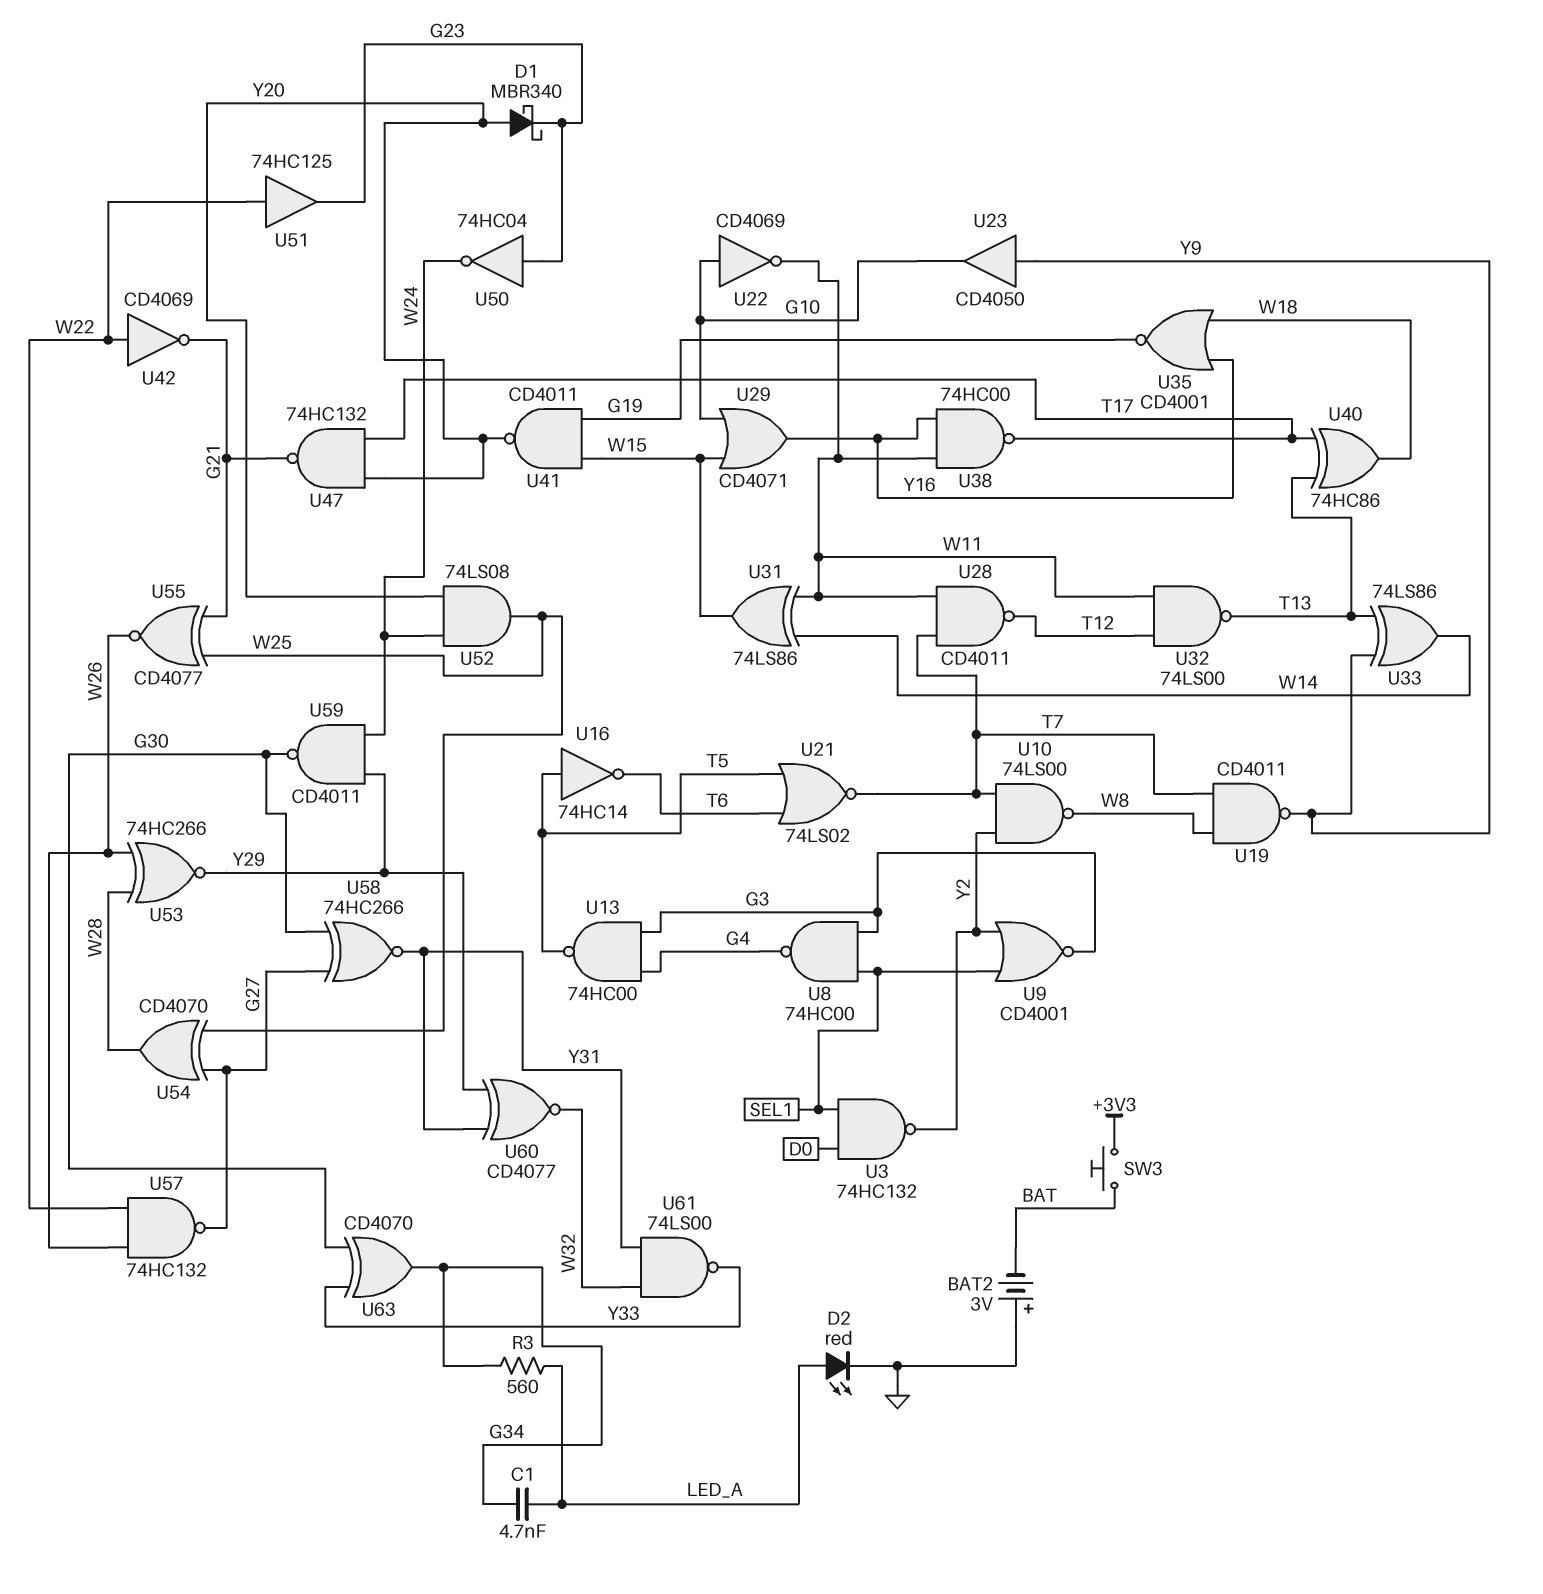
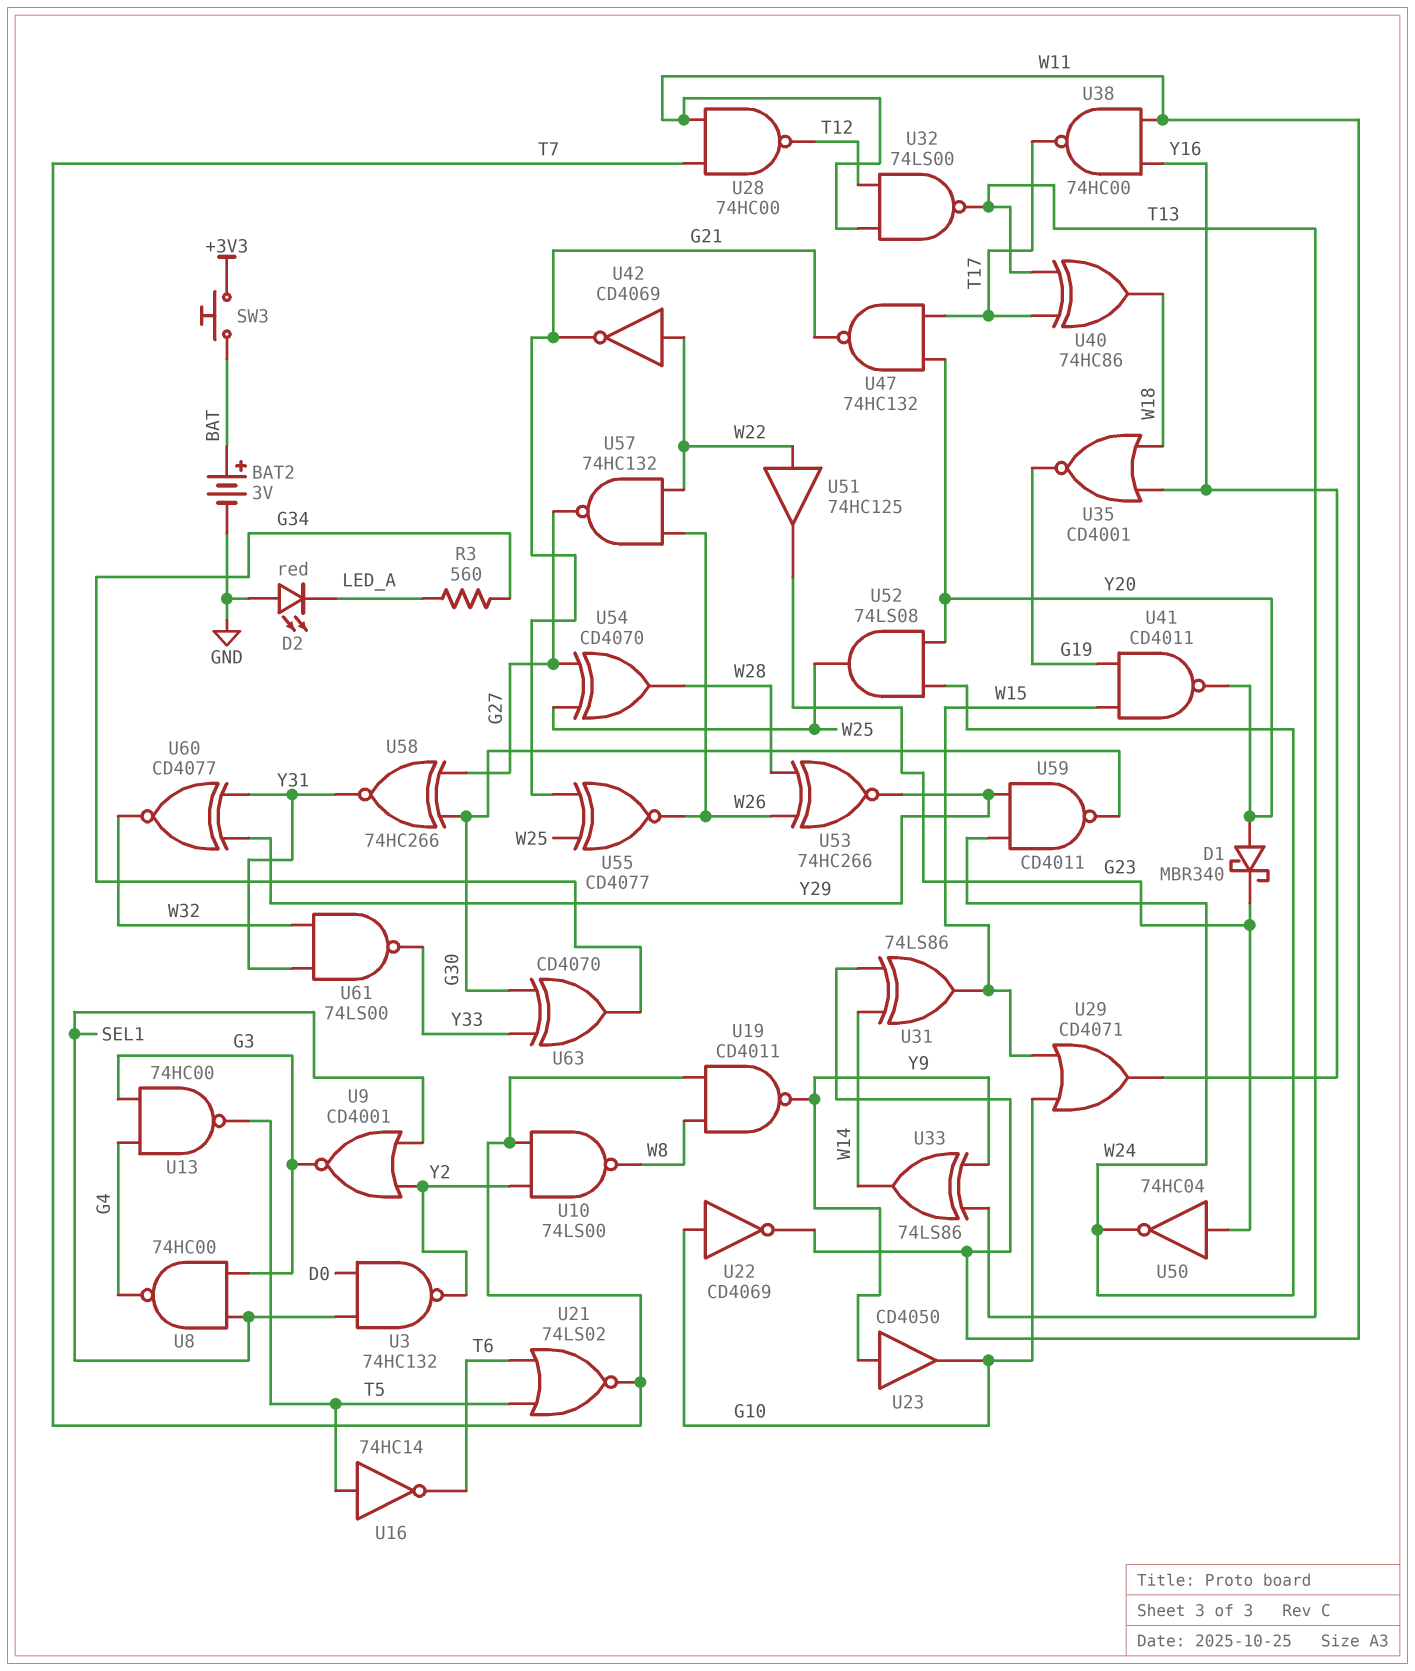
BAT2: 3V (plus GND, minus BAT) -> 3V (plus BAT, minus GND)
C1: 4.7nF (G34, LED_A) -> none
D2: LED red (A LED_A, K GND) -> LED red (A GND, K LED_A)
U28: NAND CD4011 (in T7, in W11, out T12) -> NAND 74HC00 (in T7, in W11, out T12)

